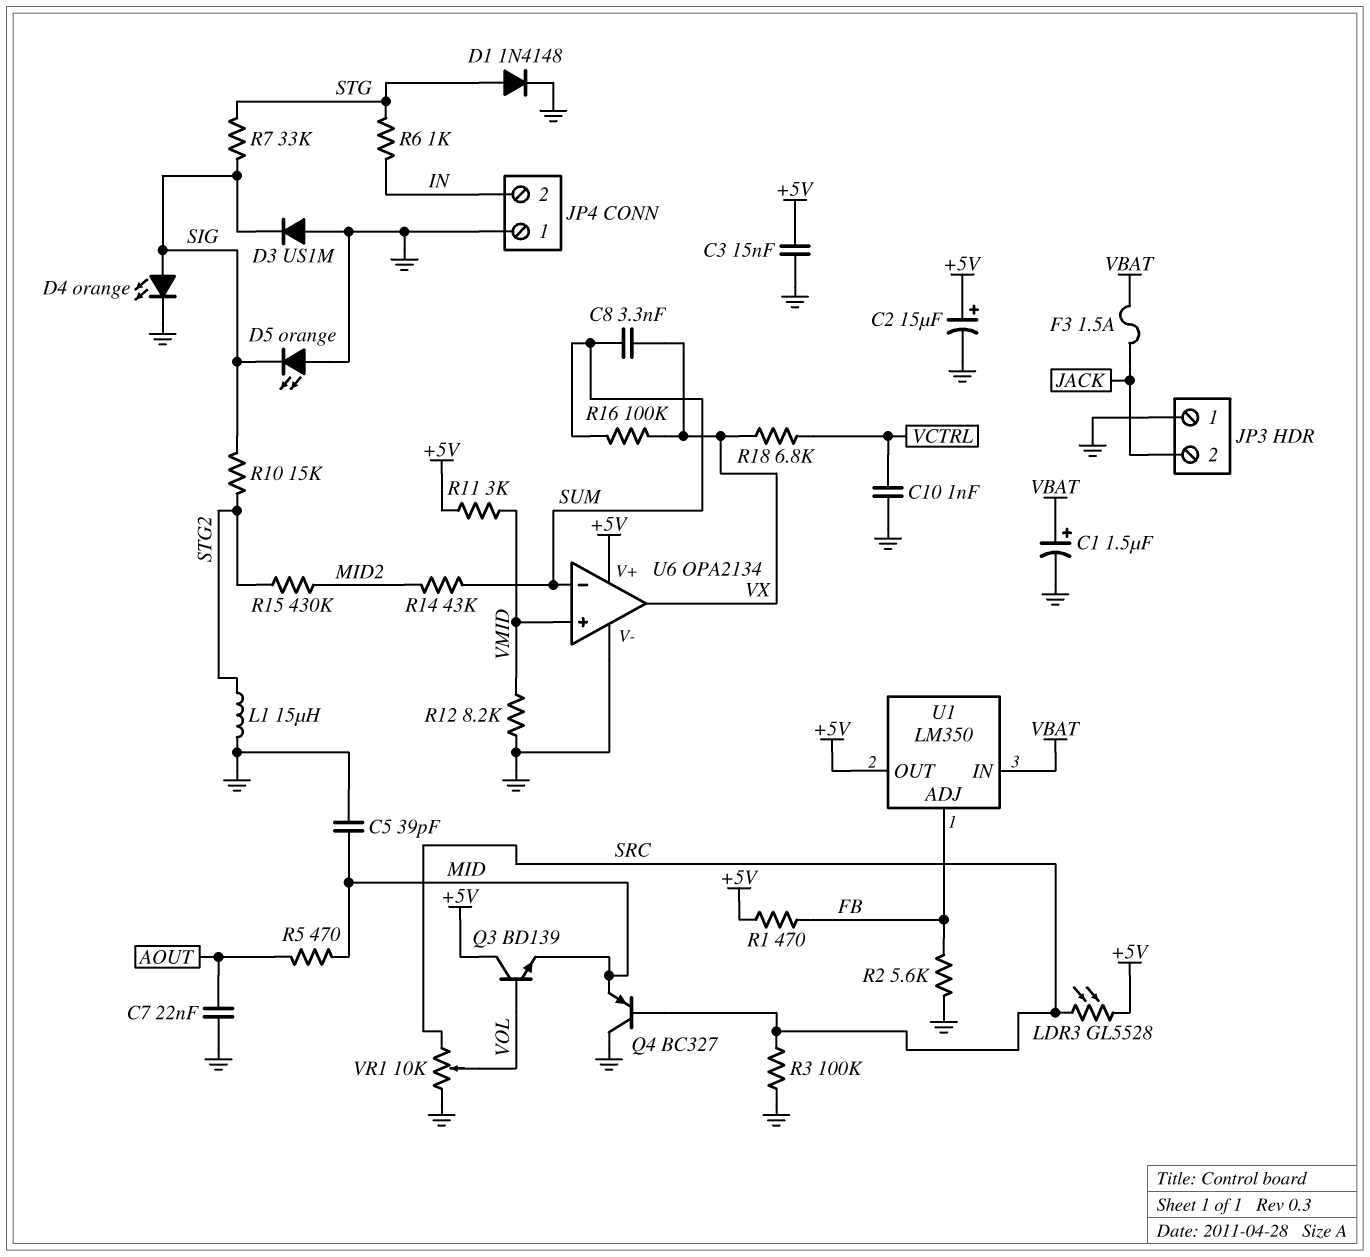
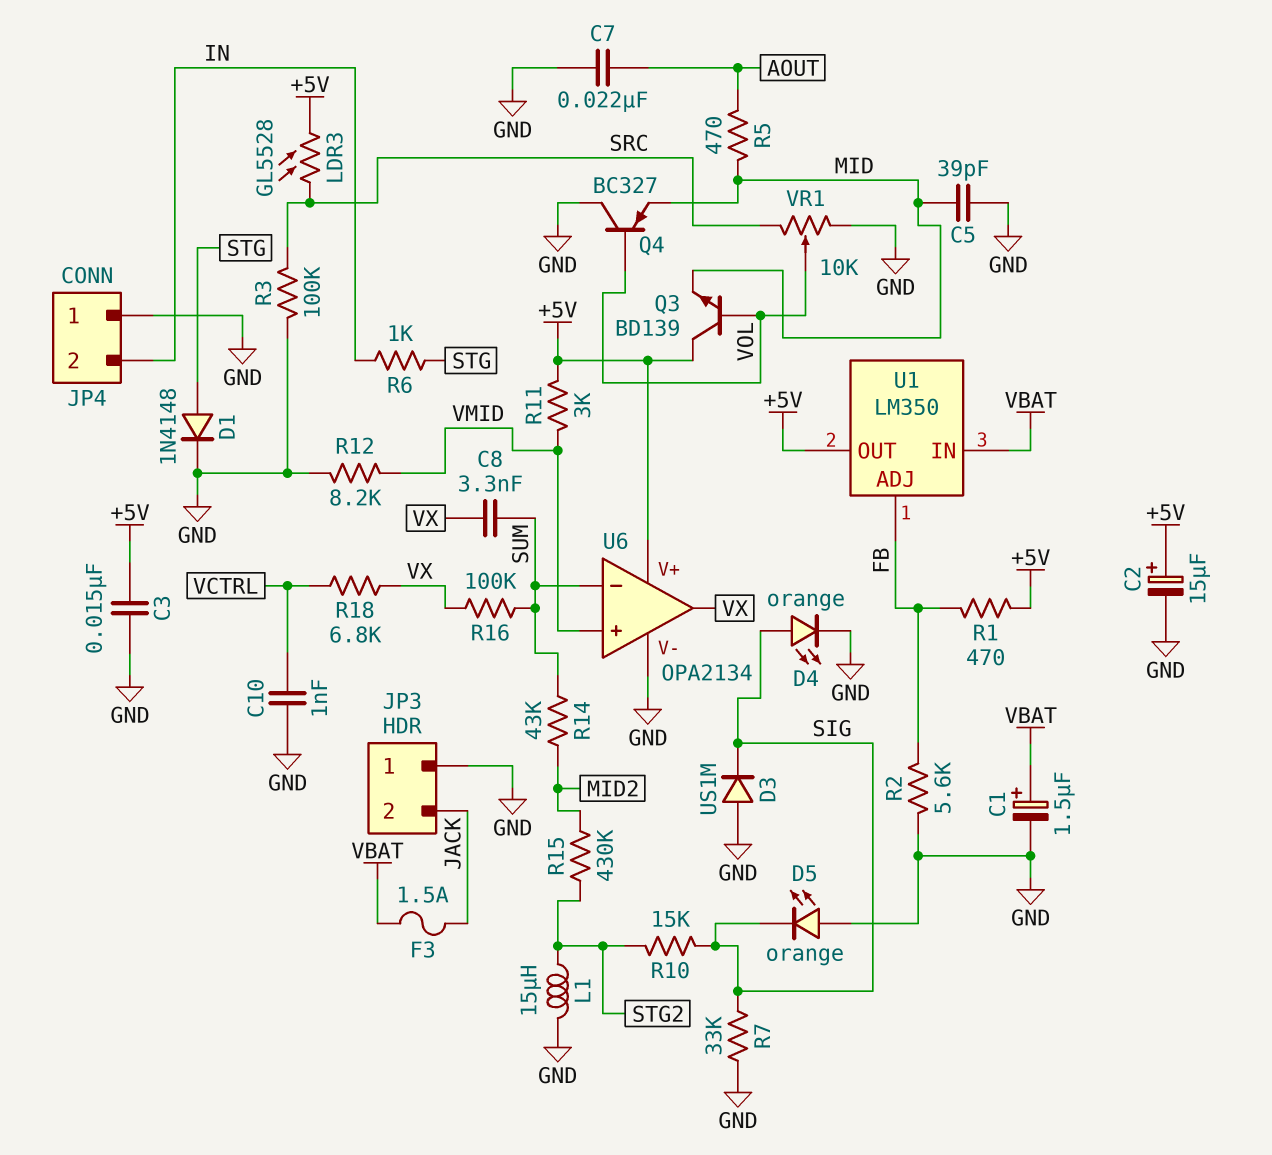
Q4: PNP BC327 (B SRC, C GND, E MID) -> PNP BC327 (B VOL, C GND, E MID)
R7: 33k (SIG, STG) -> 33k (GND, SIG)

